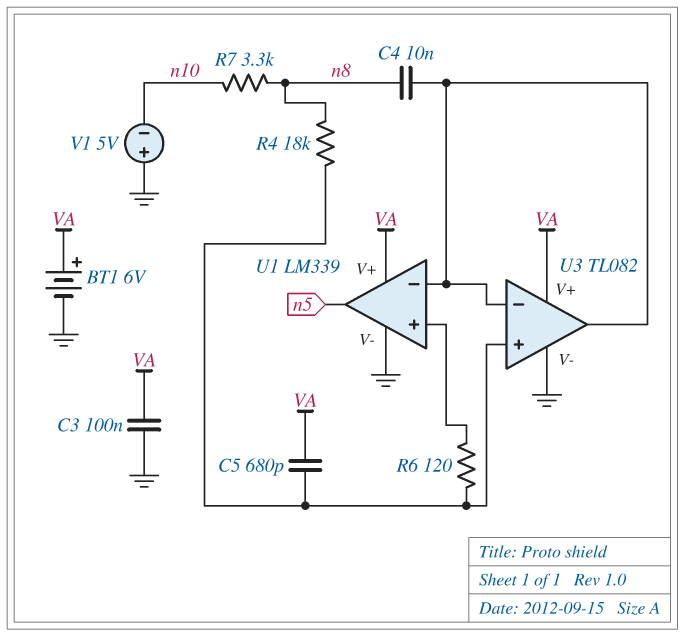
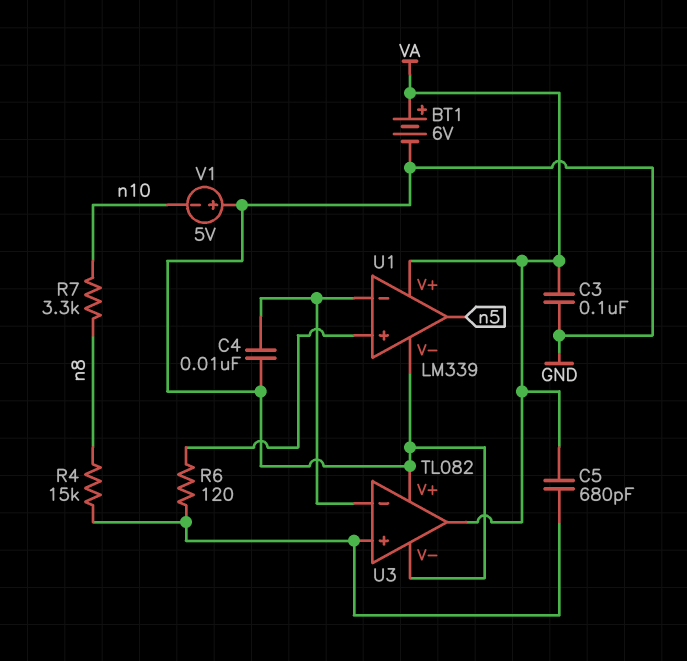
C4: 10nF (U1/in-, n8) -> 10nF (GND, U1/in-)
R4: 18k (U3/in+, n8) -> 15k (U3/in+, n8)
U3 pin V+: VA -> GND
U3 pin out: U1/in- -> VA

